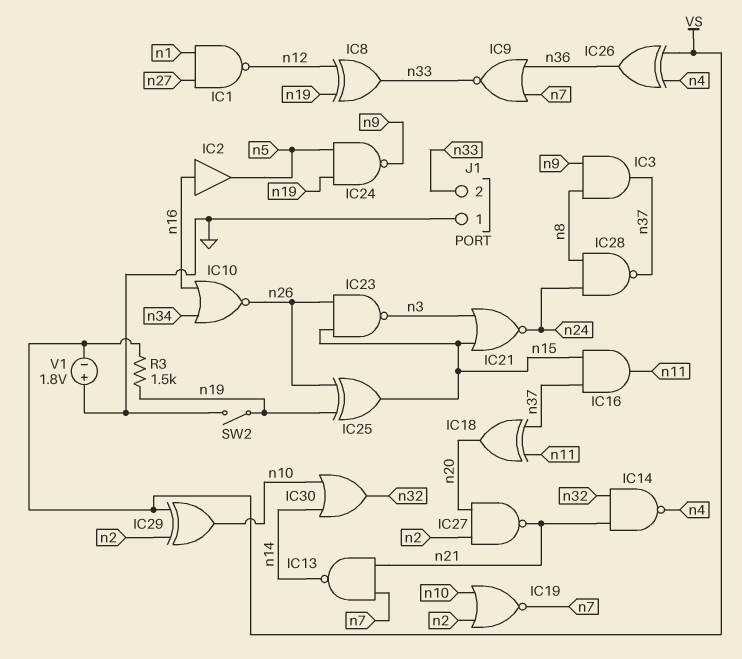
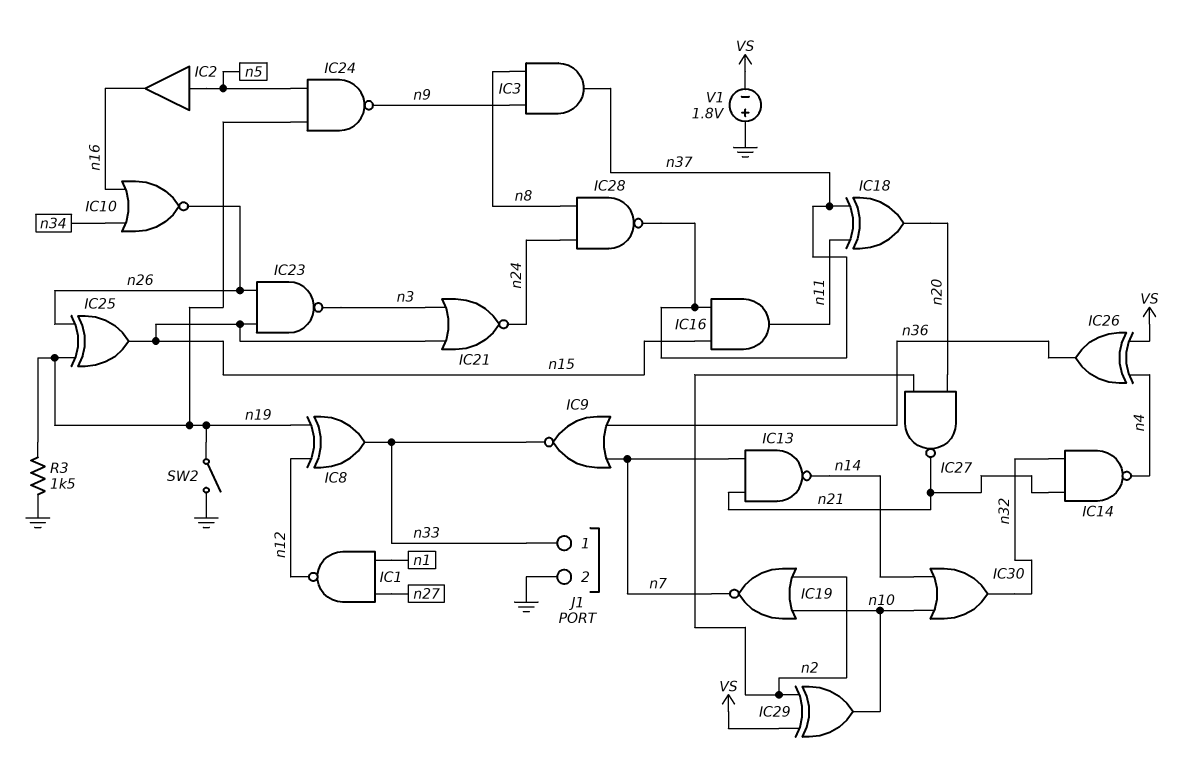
IC2: buffer (in n16, out n5) -> buffer (in n5, out n16)
J1 pin 1: GND -> n33
J1 pin 2: n33 -> GND
R3: 1.5k (VS, n19) -> 1.5k (GND, n19)

